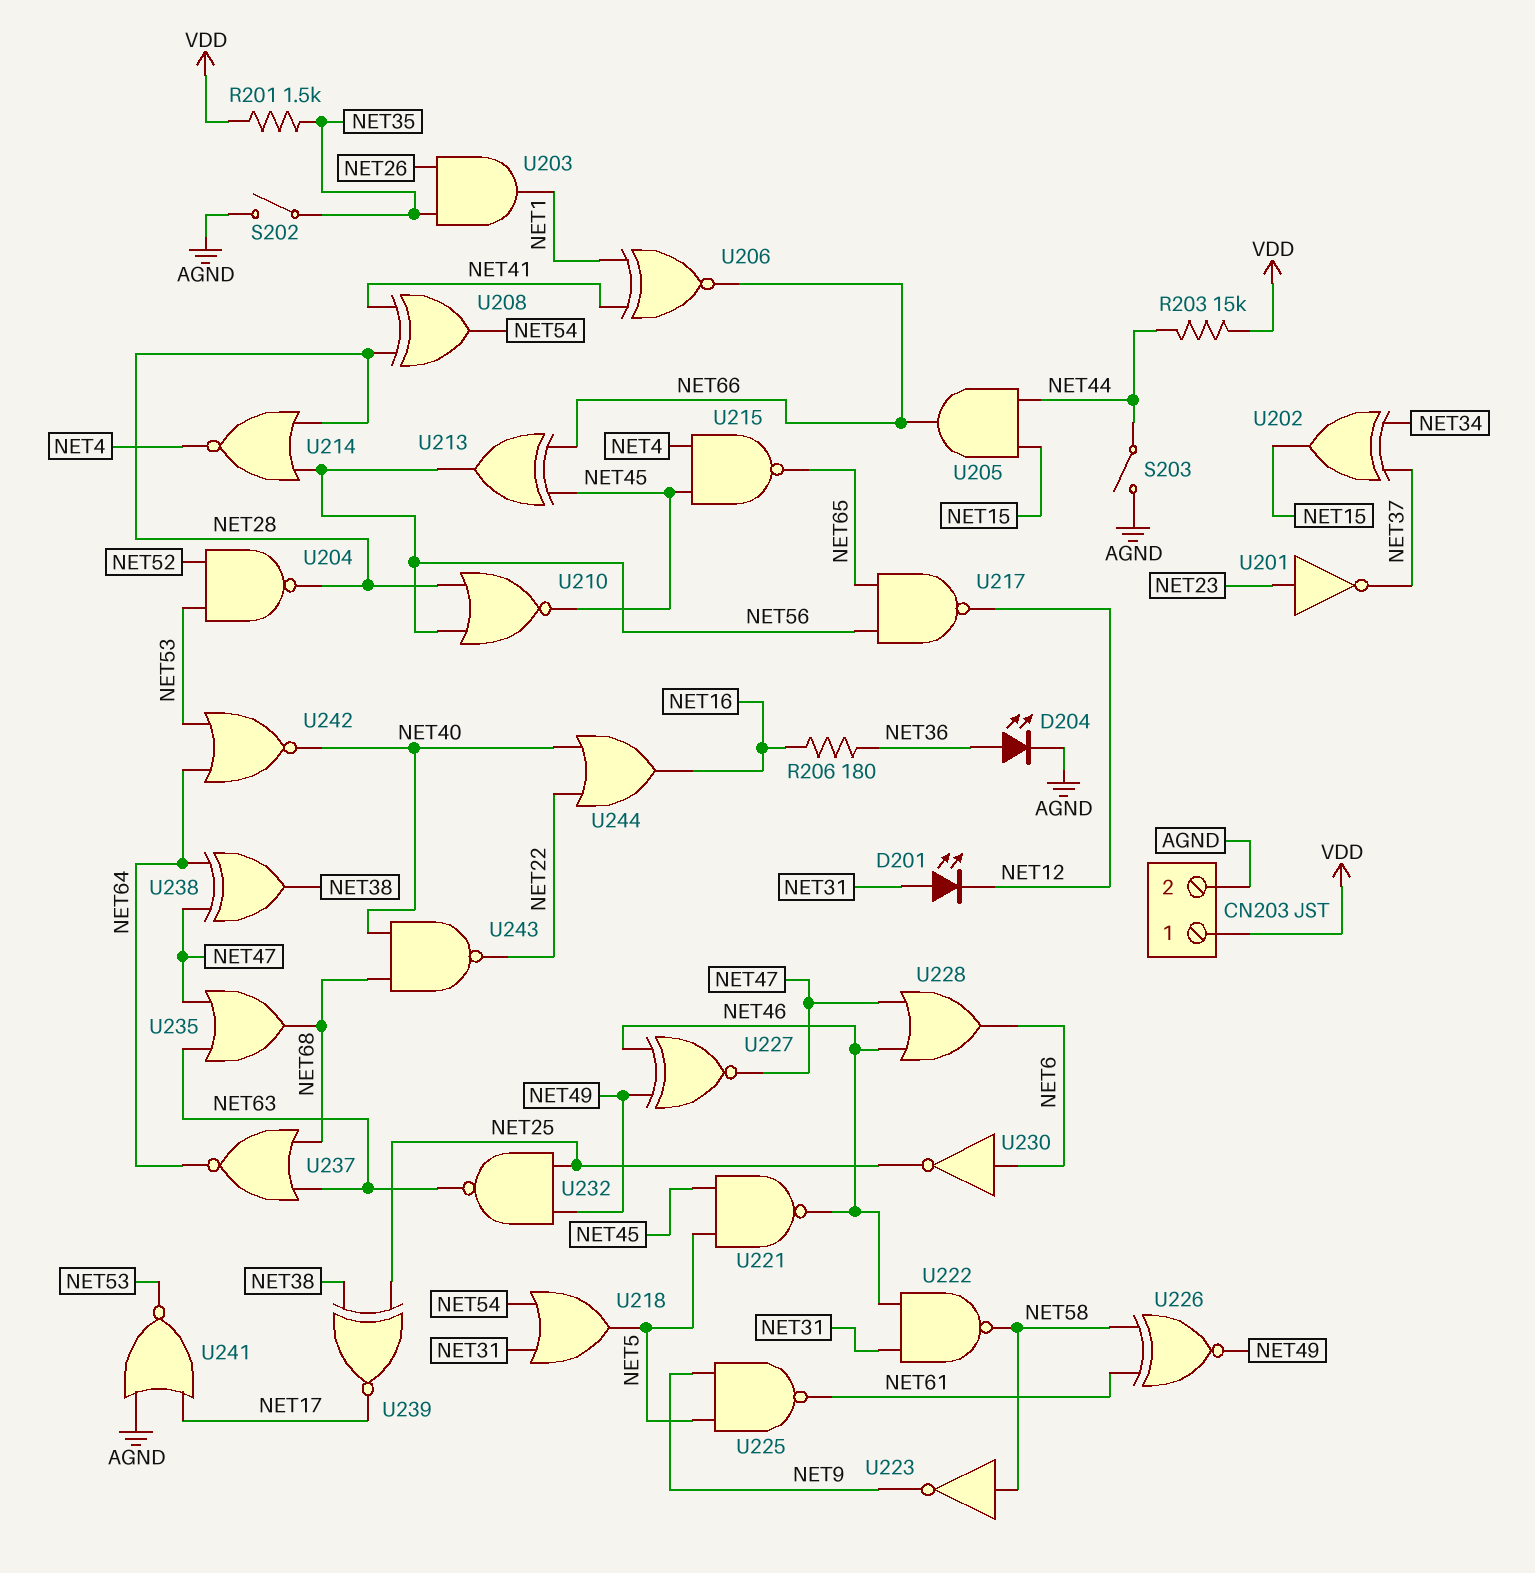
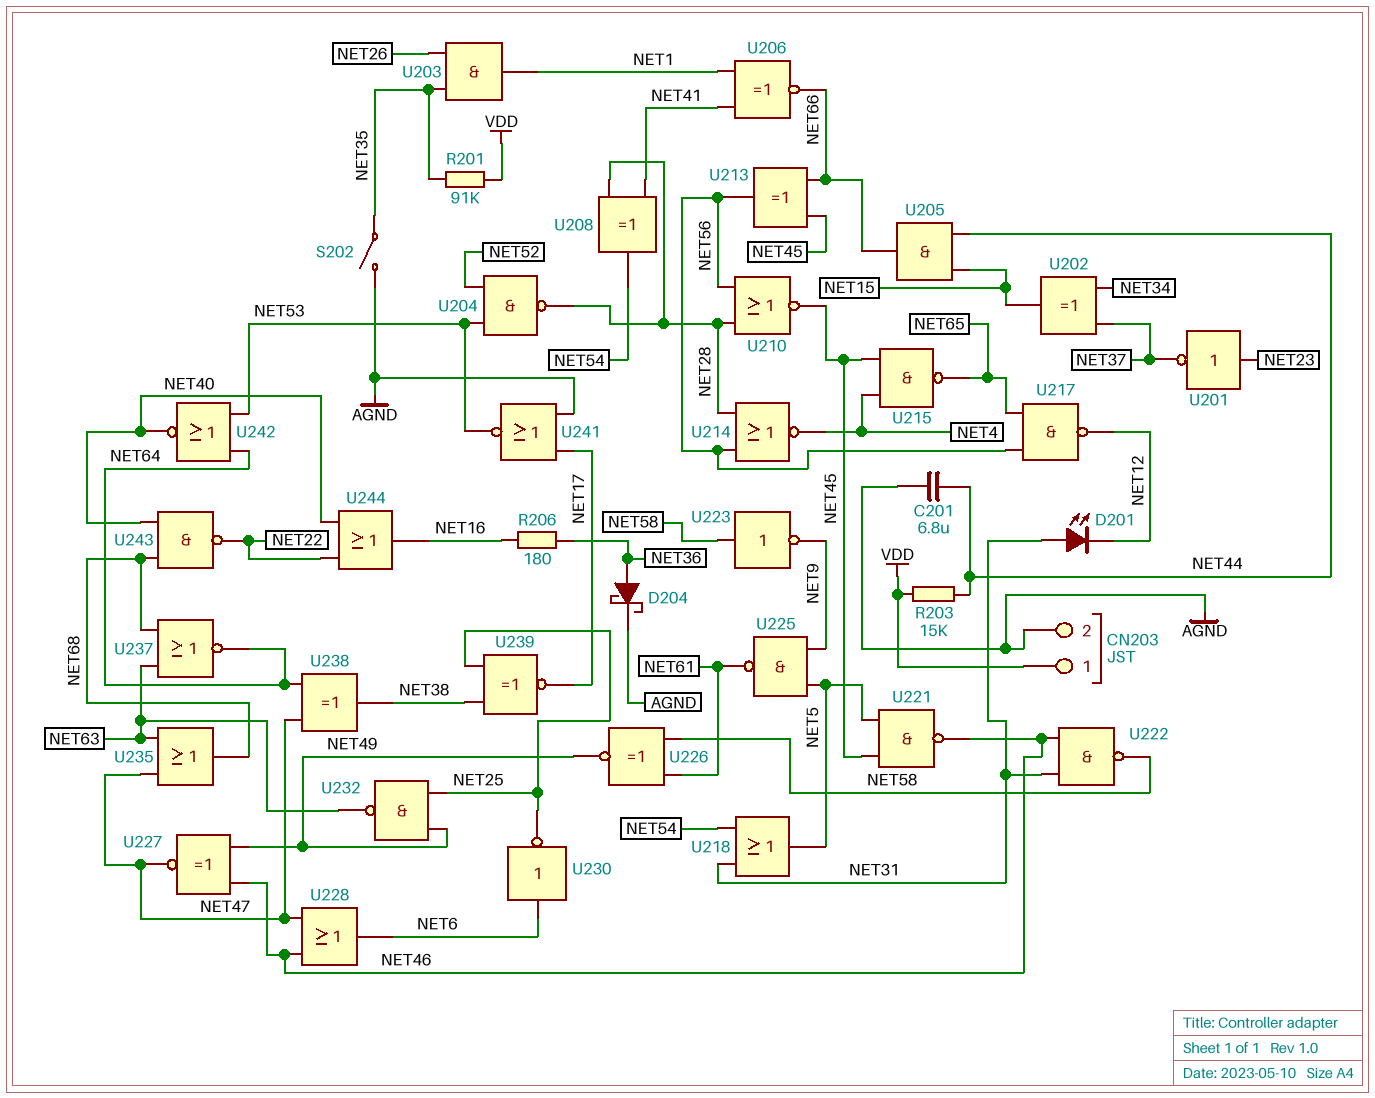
C201: none -> 6.8uF (AGND, NET44)
D204: LED (A NET36, K AGND) -> schottky (A NET36, K AGND)
R201: 1.5k (NET35, VDD) -> 91k (NET35, VDD)
S203: switch (AGND, NET44) -> none

